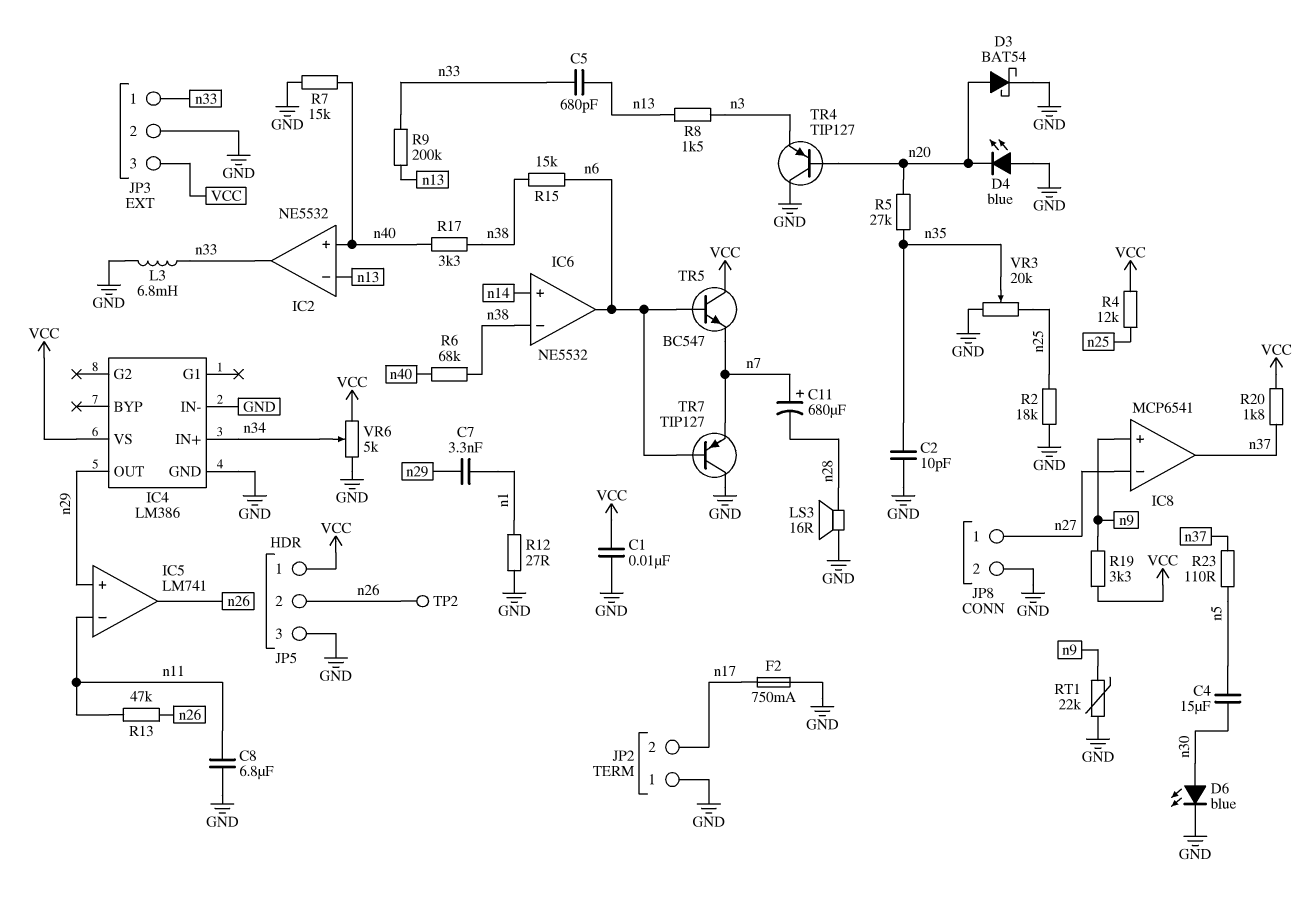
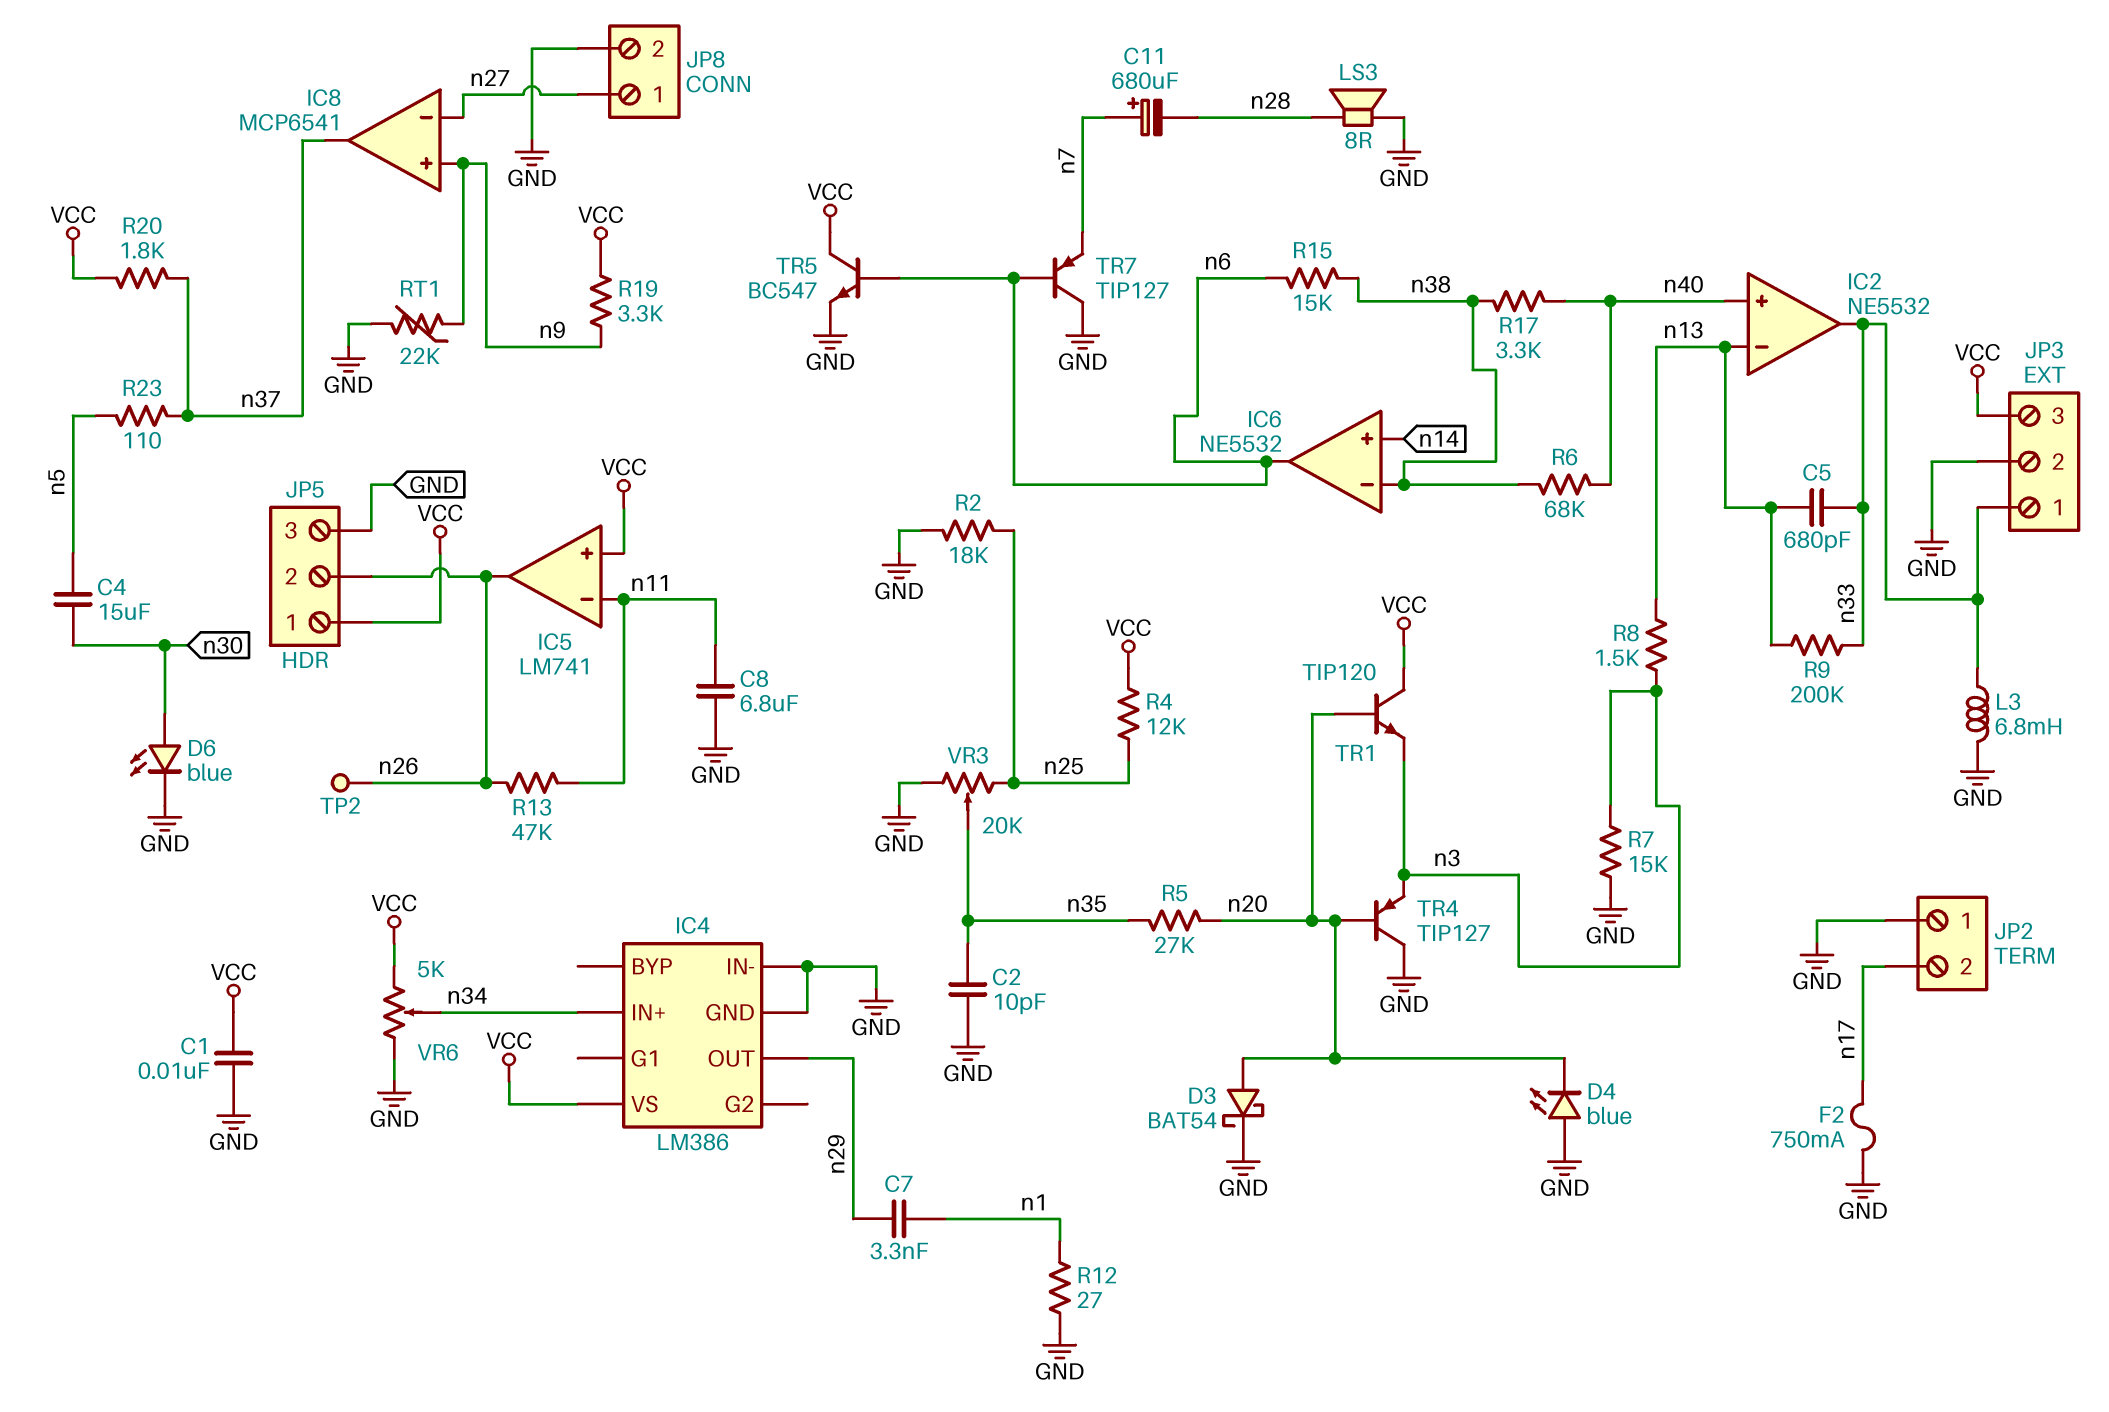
IC5 pin in+: n29 -> VCC
LS3: speaker 16R (GND, n28) -> speaker 8R (GND, n28)
R7: 15k (GND, n40) -> 15k (GND, n3)
TR1: none -> NPN TIP120 (B n20, C VCC, E n3)
TR5: NPN BC547 (B n6, C VCC, E n7) -> NPN BC547 (B n6, C VCC, E GND)

